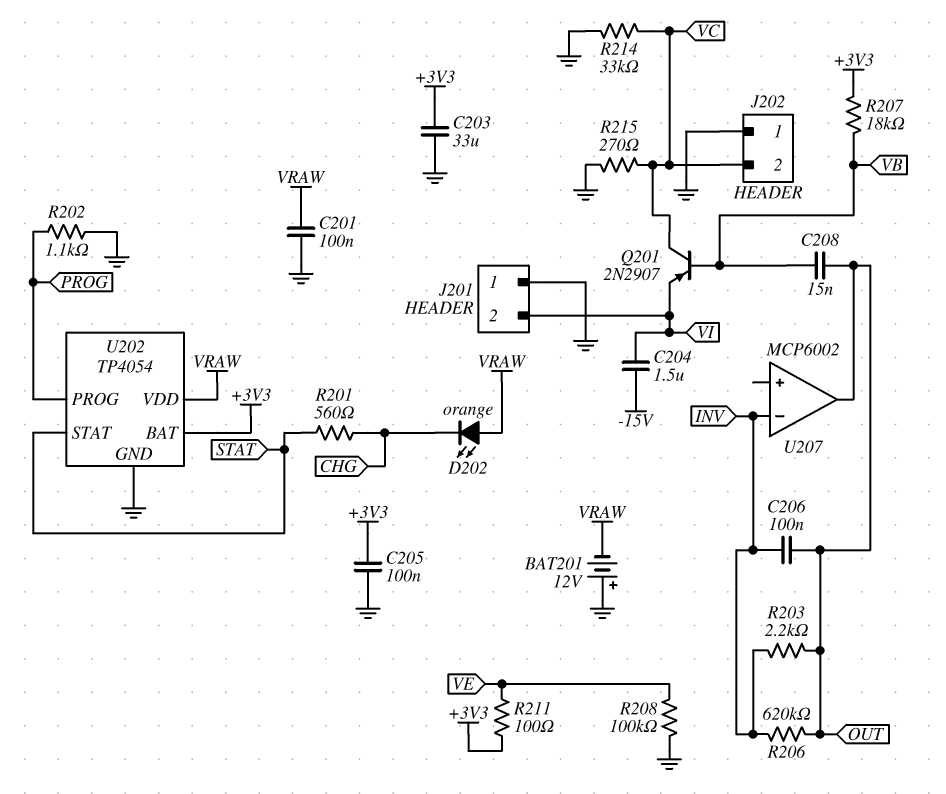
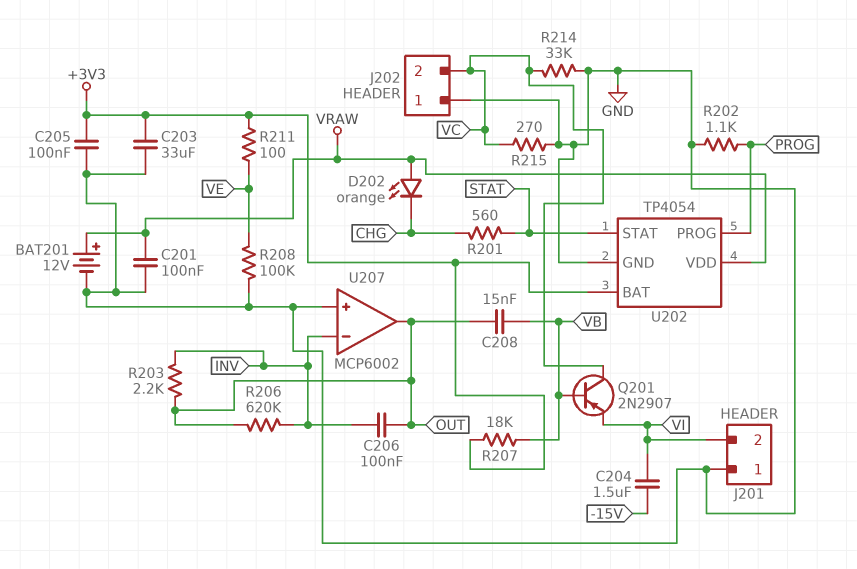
BAT201: 12V (plus GND, minus VRAW) -> 12V (plus VRAW, minus GND)
U207 pin in+: none -> GND

